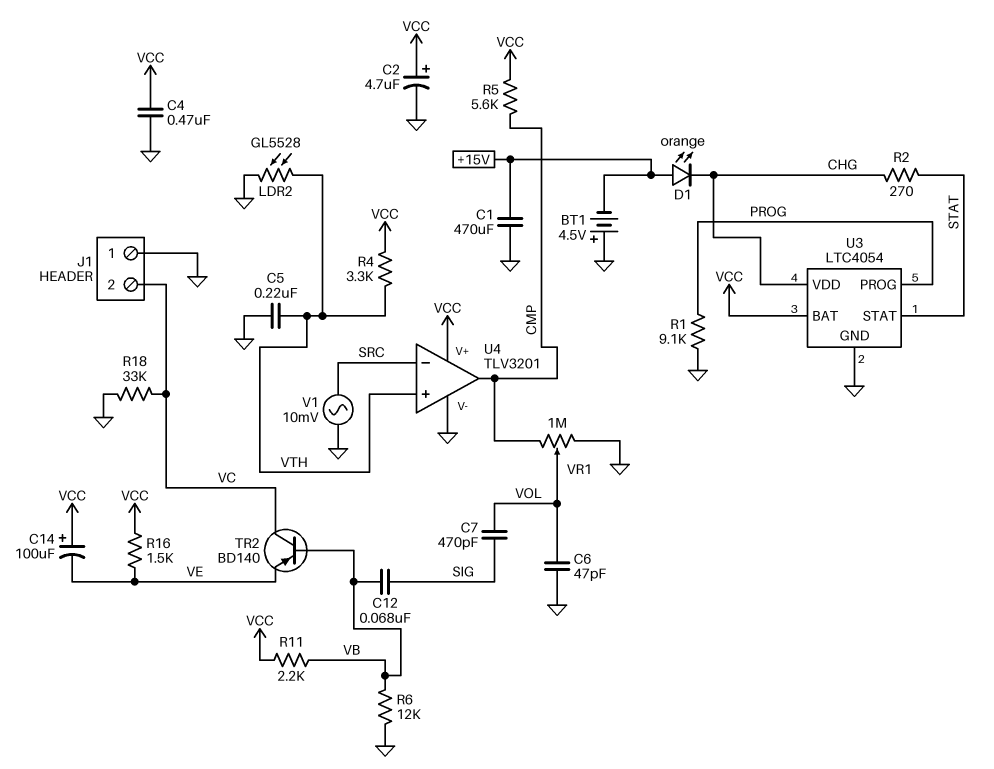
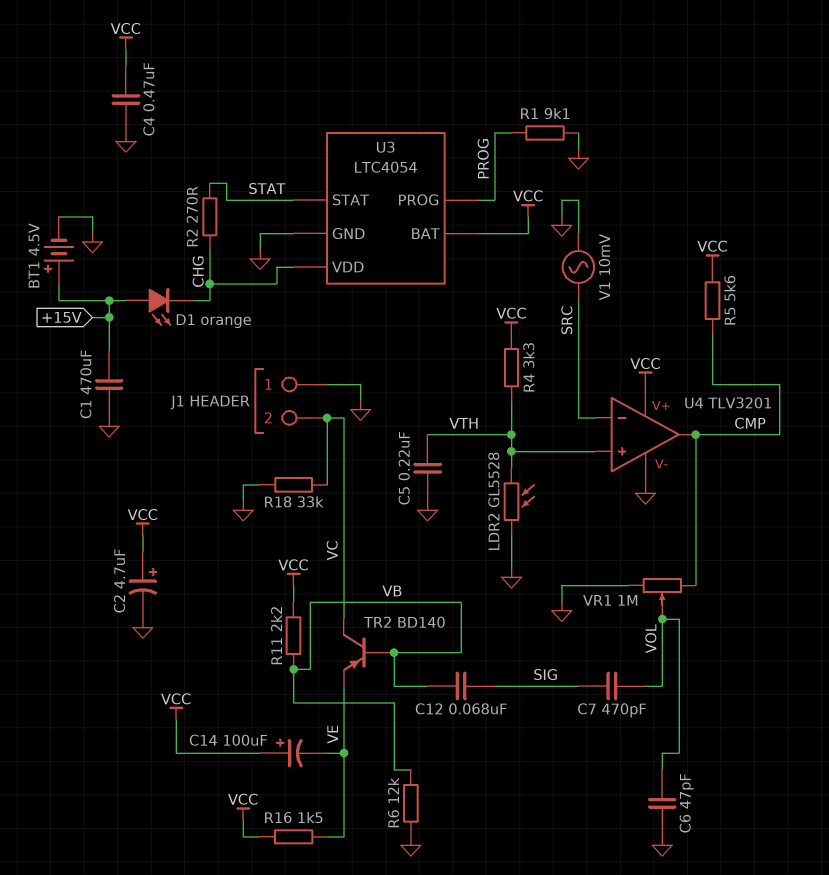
BT1: 4.5V (plus GND, minus +15V) -> 4.5V (plus +15V, minus GND)

